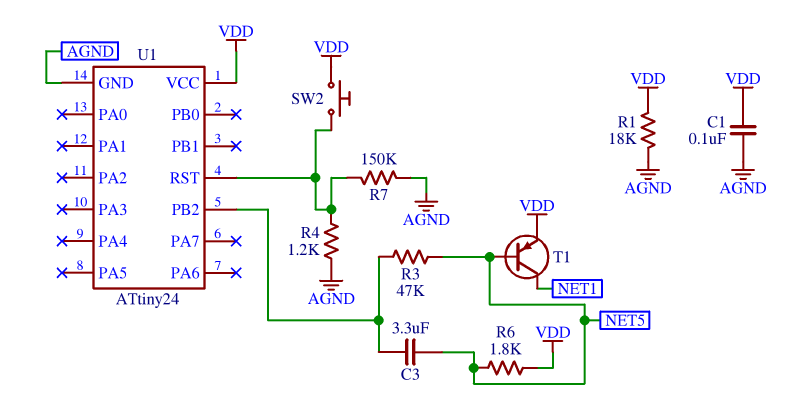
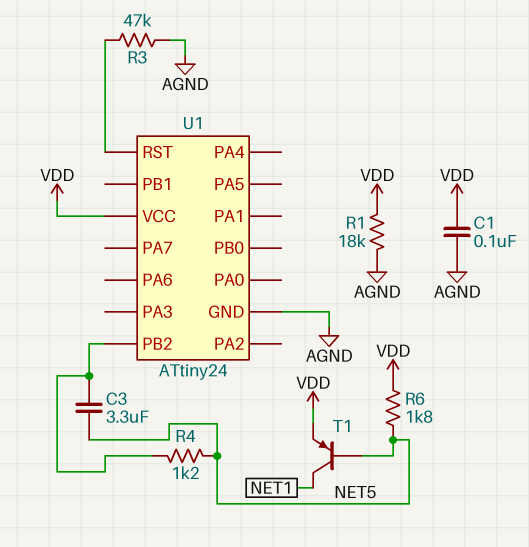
R3: 47k (NET5, U1/PB2) -> 47k (AGND, U1/RST)
R4: 1.2k (AGND, U1/RST) -> 1.2k (NET5, U1/PB2)
R7: 150k (AGND, U1/RST) -> none
SW2: button (U1/RST, VDD) -> none

